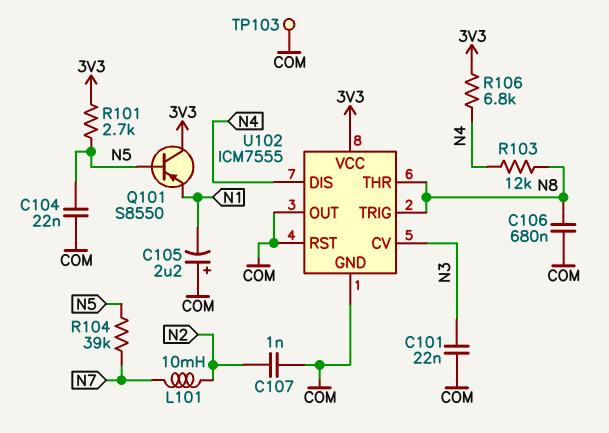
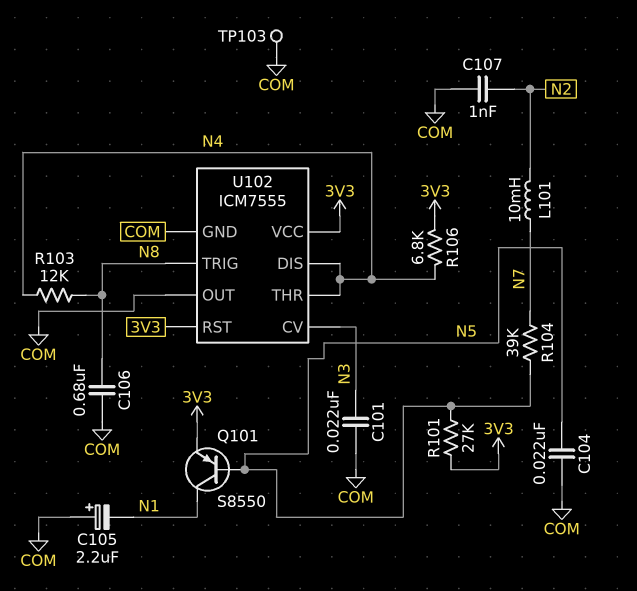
Q101: PNP S8550 (B N5, C 3V3, E N1) -> PNP S8550 (B N5, C N1, E 3V3)
R101: 2.7k (3V3, N5) -> 27k (3V3, N5)
U102 pin RST: COM -> 3V3
U102 pin THR: N8 -> N4

